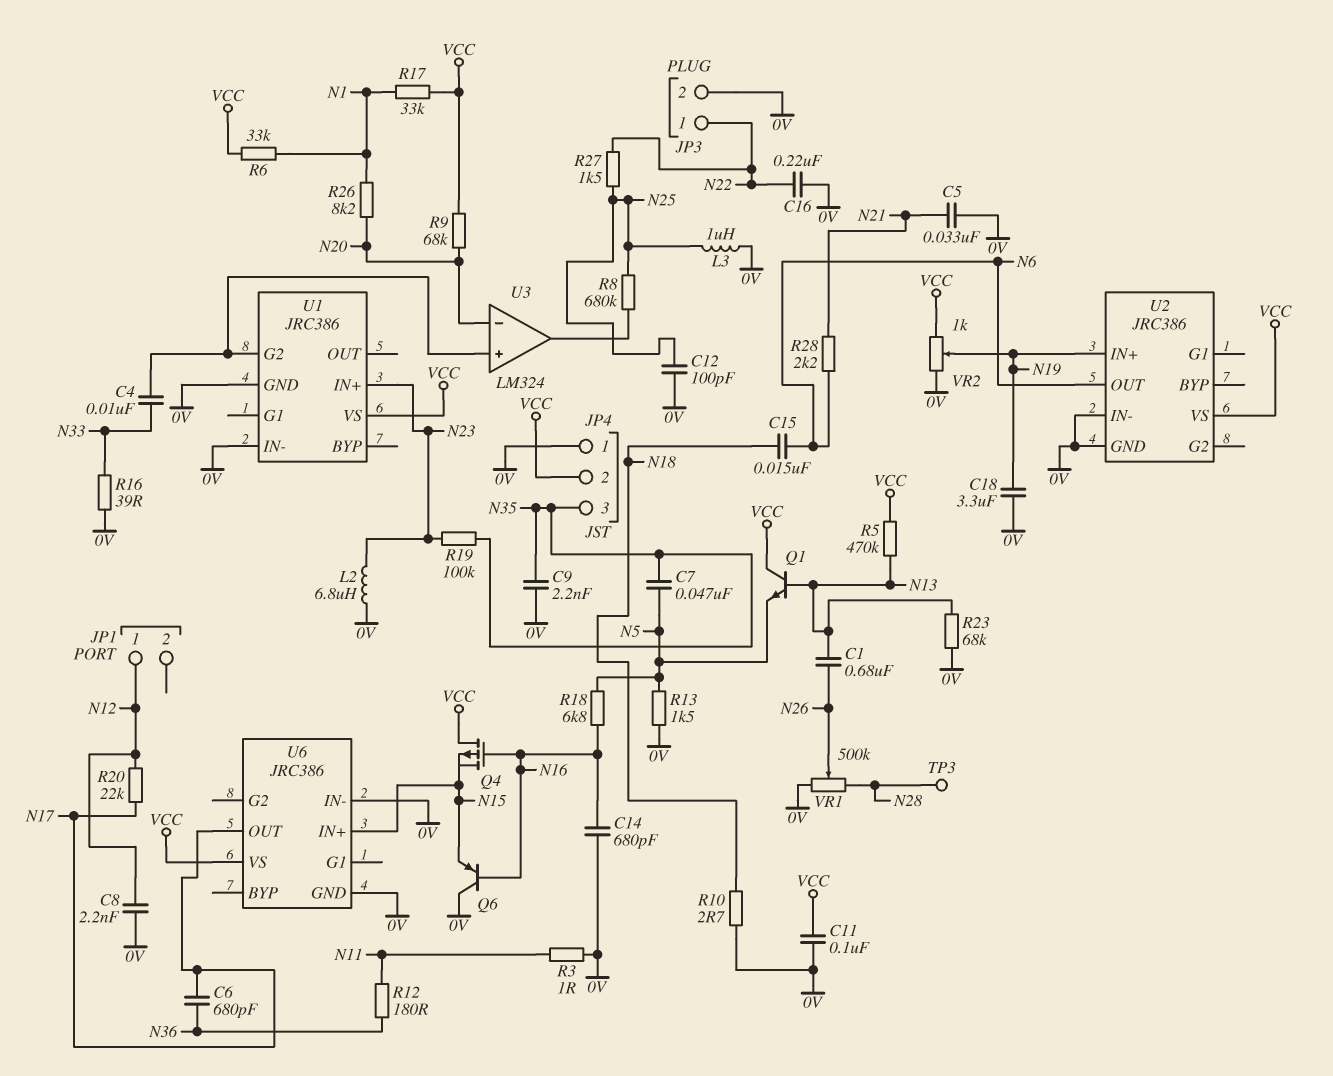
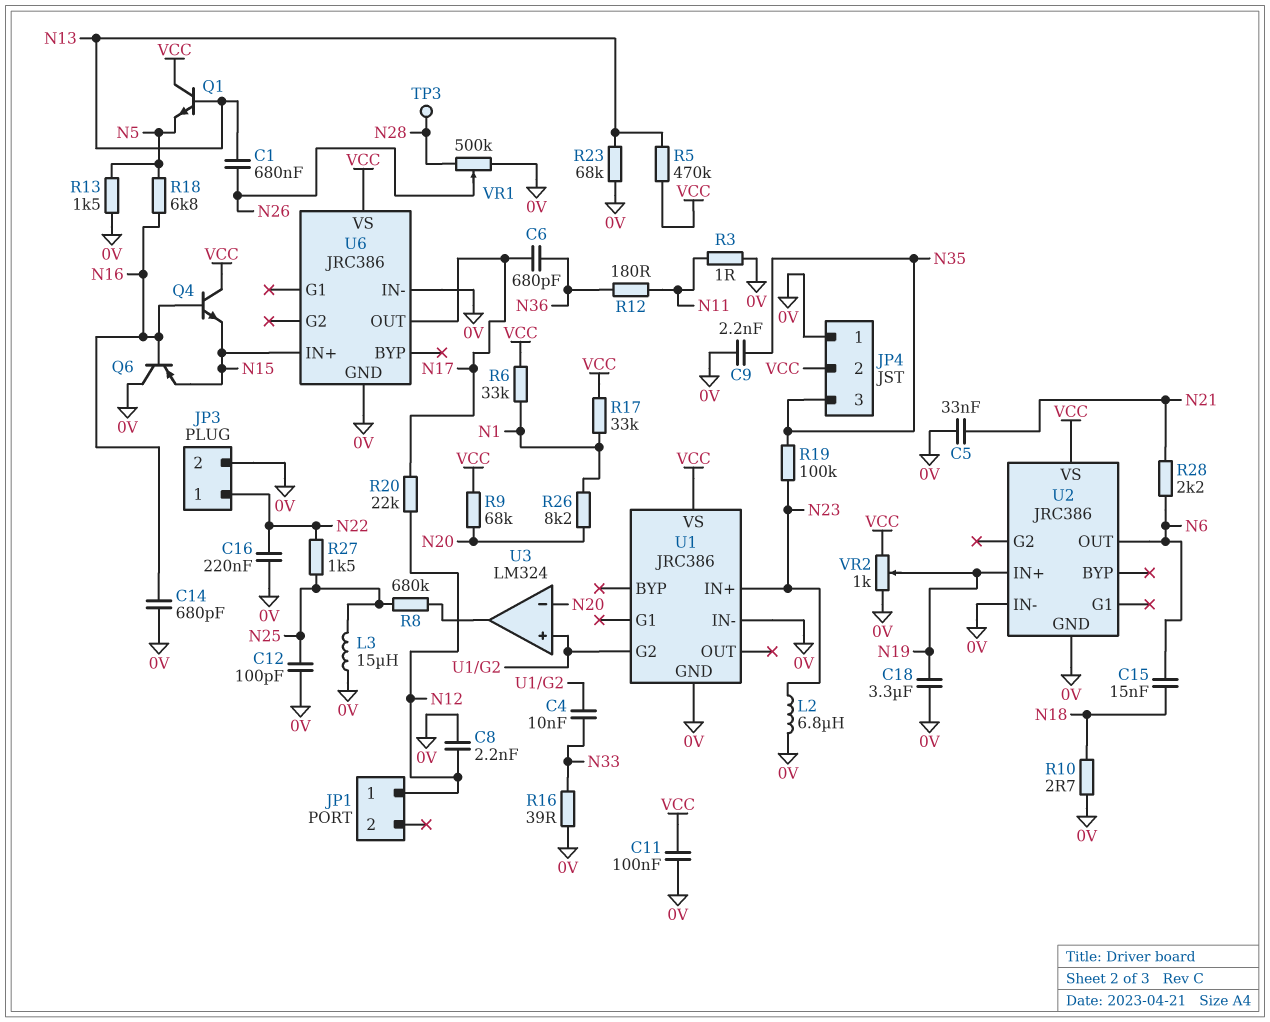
C7: 47nF (N5, N35) -> none
L3: 1uH (0V, N25) -> 15uH (0V, N25)
Q4: PMOS (G N16, D VCC, S N15) -> NPN (B N16, C VCC, E N15)

